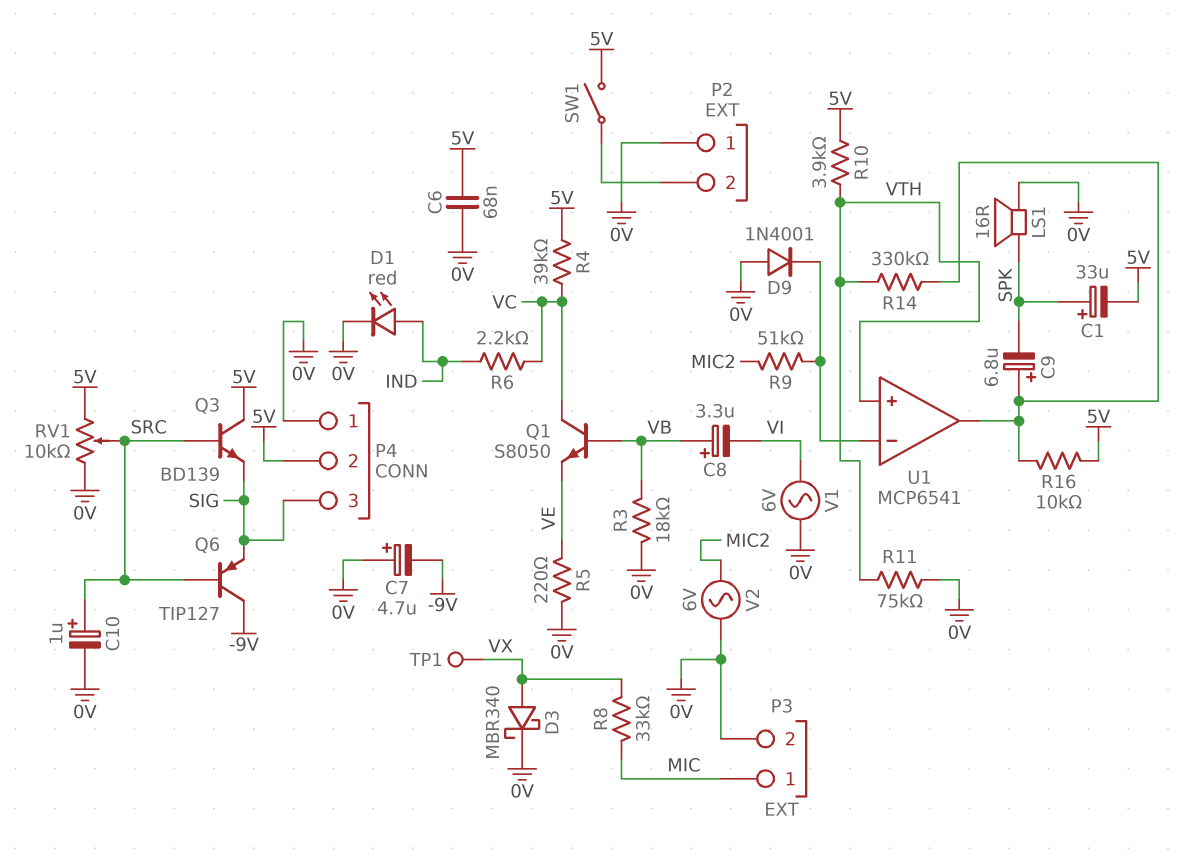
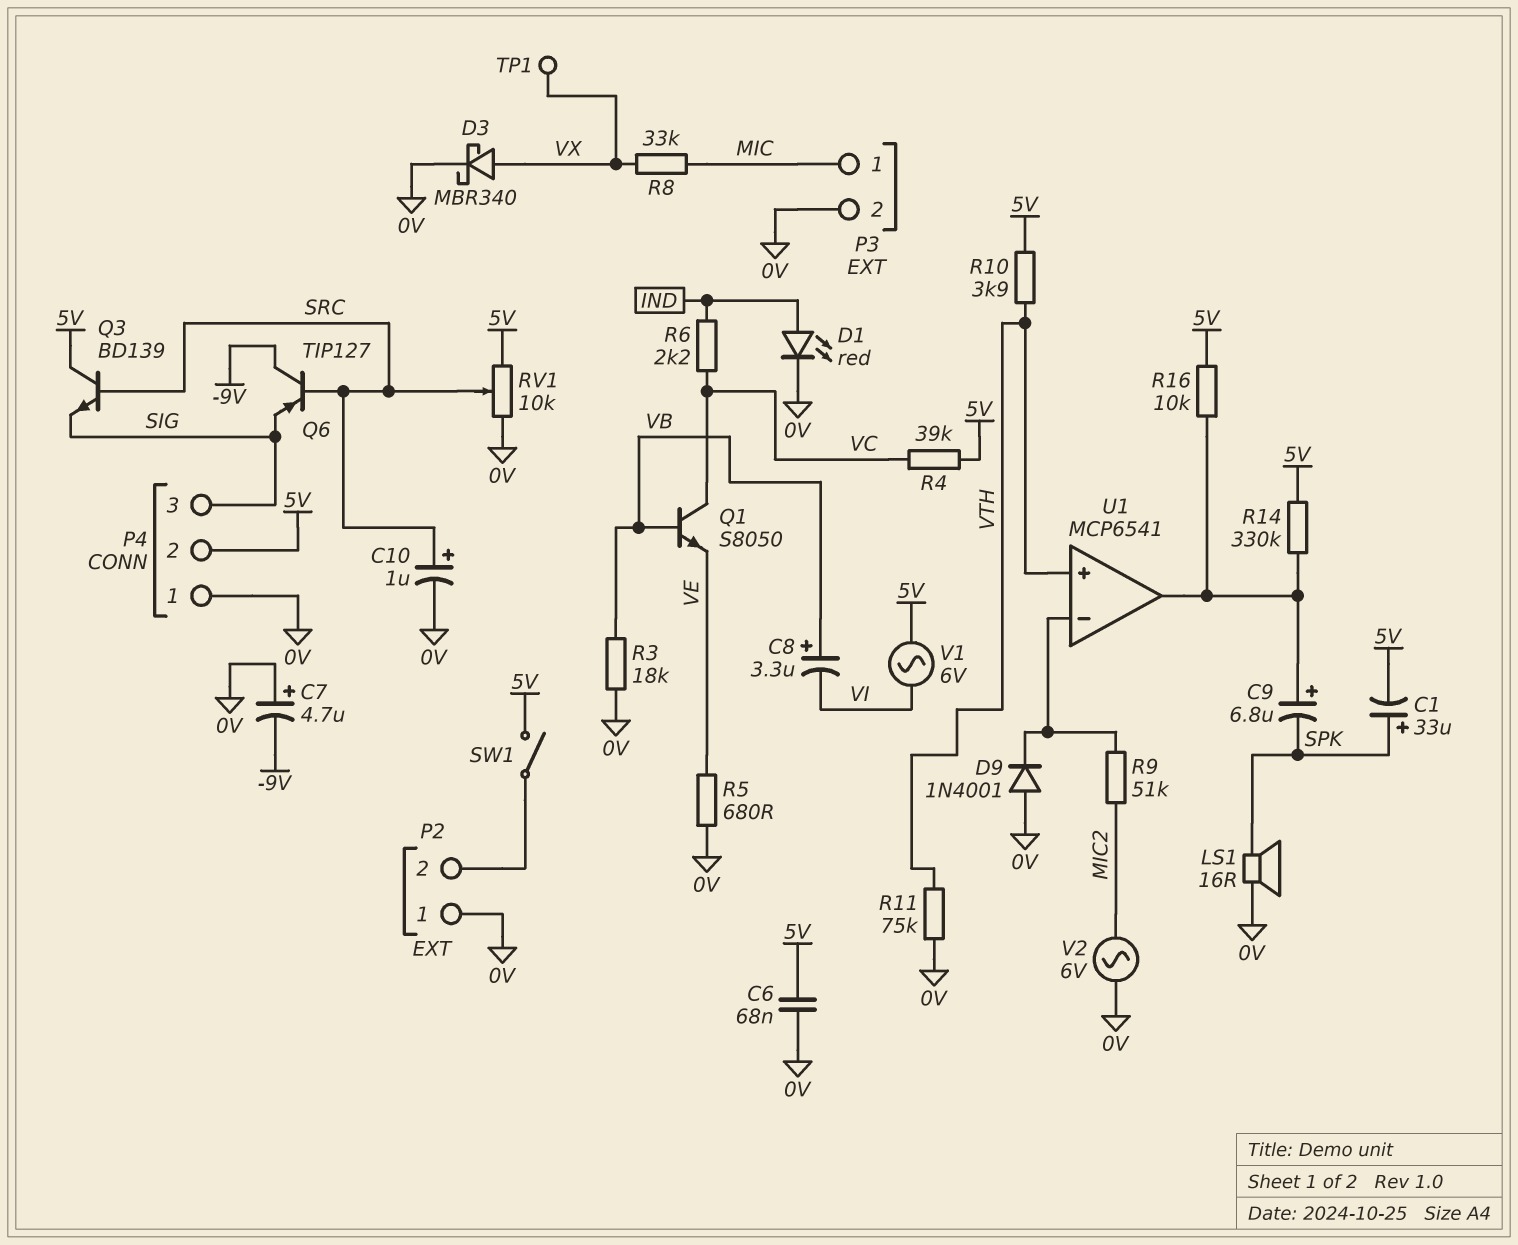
R5: 220 (0V, VE) -> 680 (0V, VE)
R14: 330k (U1/out, VTH) -> 330k (5V, U1/out)
V1: AC 6V (0V, VI) -> AC 6V (5V, VI)

